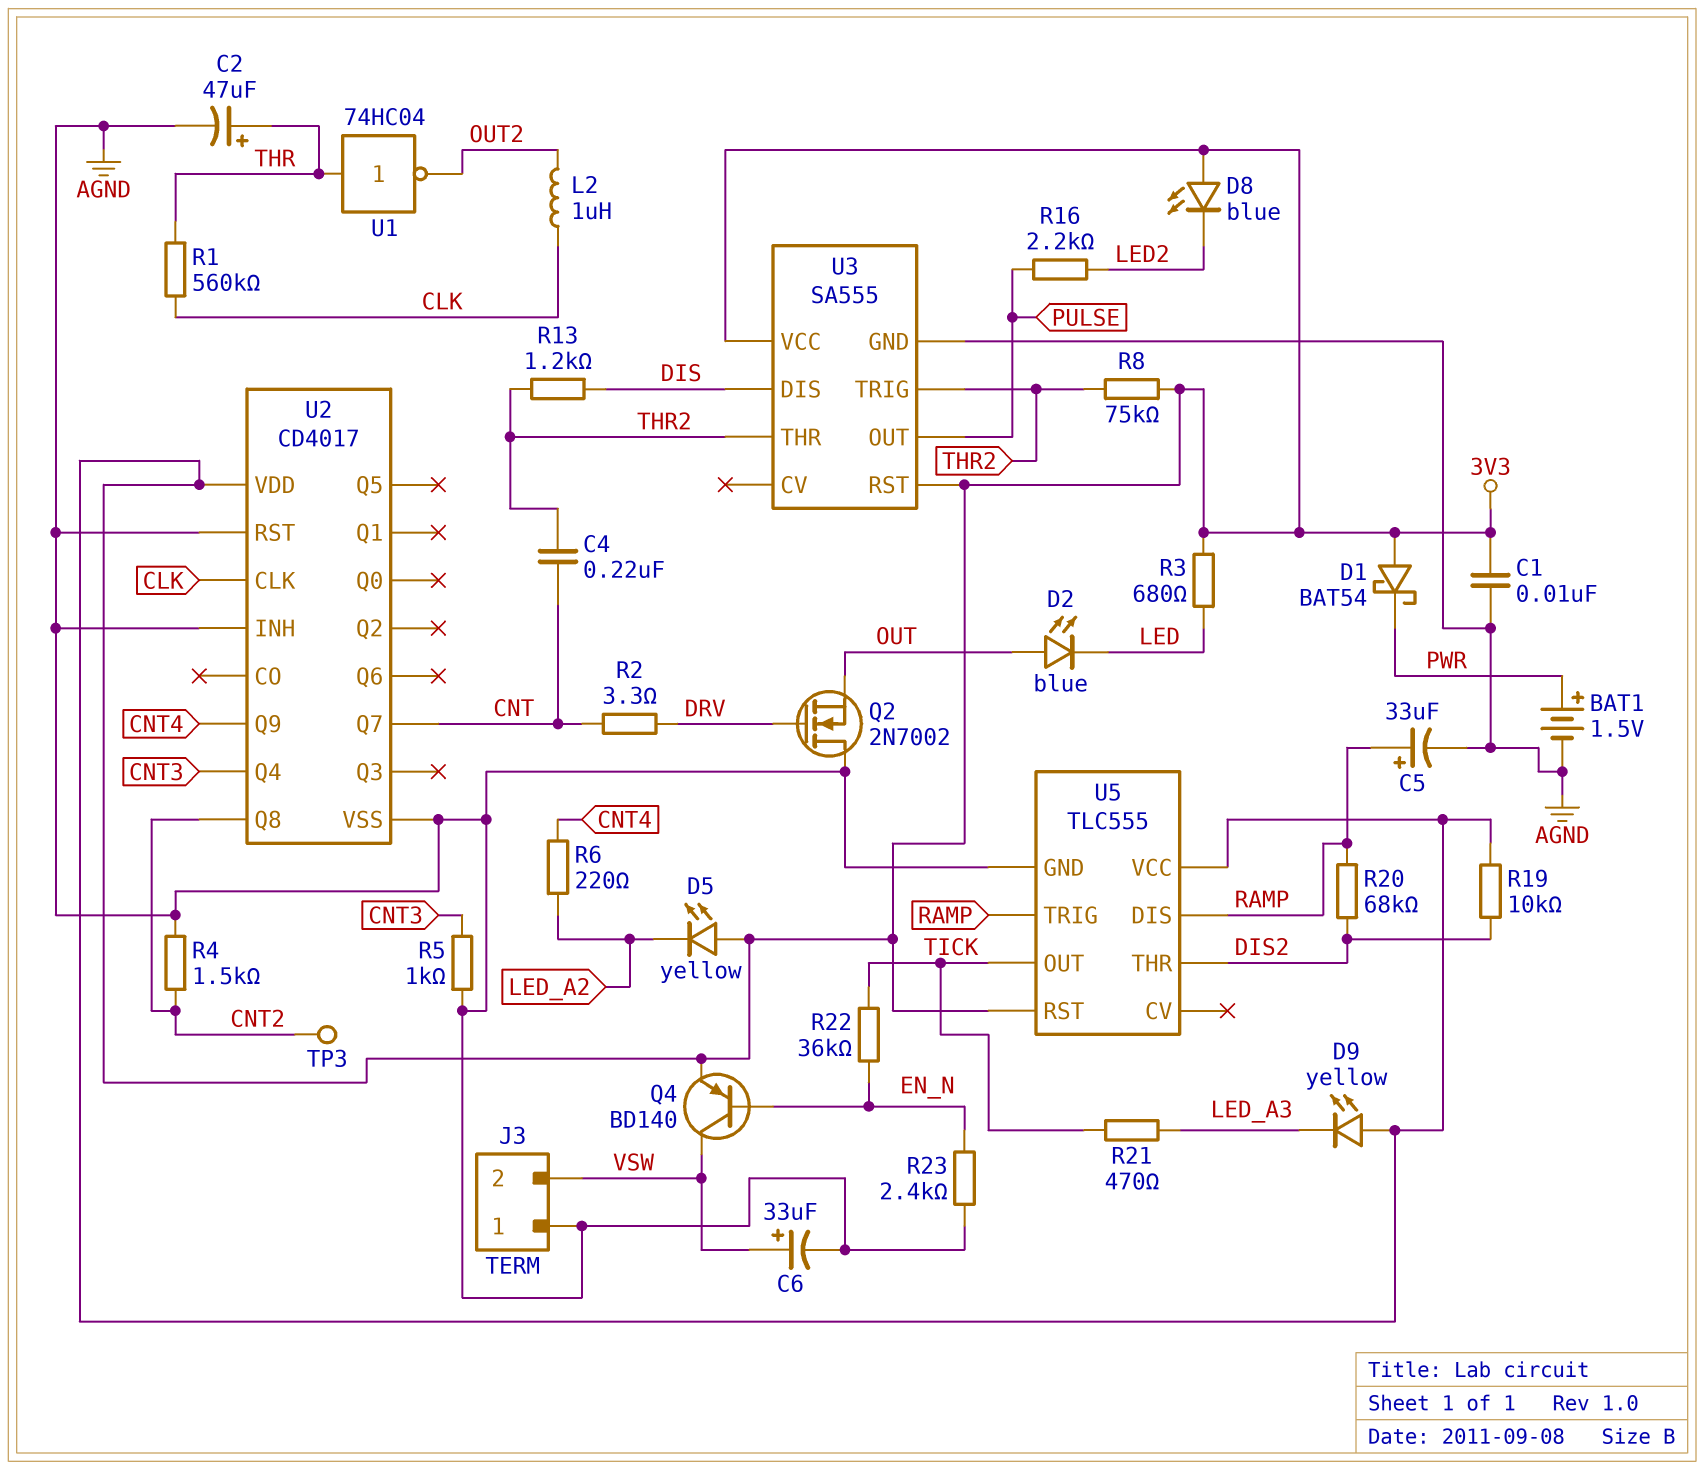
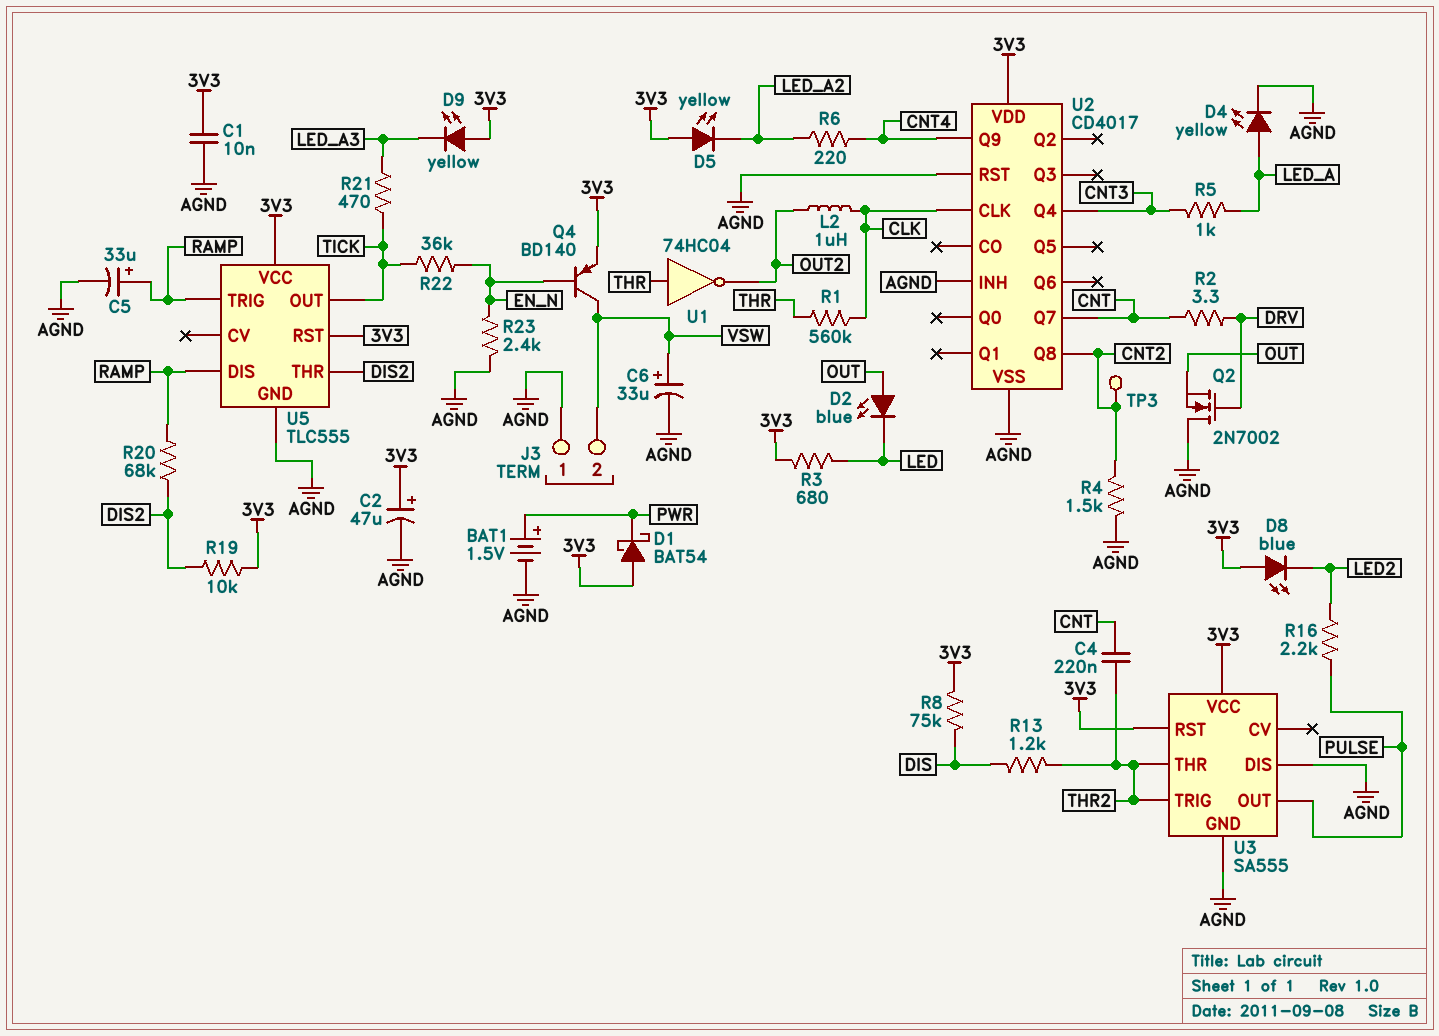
C2: 47uF (plus THR, minus AGND) -> 47uF (plus 3V3, minus AGND)
D4: none -> LED yellow (A LED_A, K AGND)
R5: 1k (AGND, CNT3) -> 1k (CNT3, LED_A)
R8: 75k (3V3, THR2) -> 75k (3V3, DIS)
U3 pin DIS: DIS -> AGND

